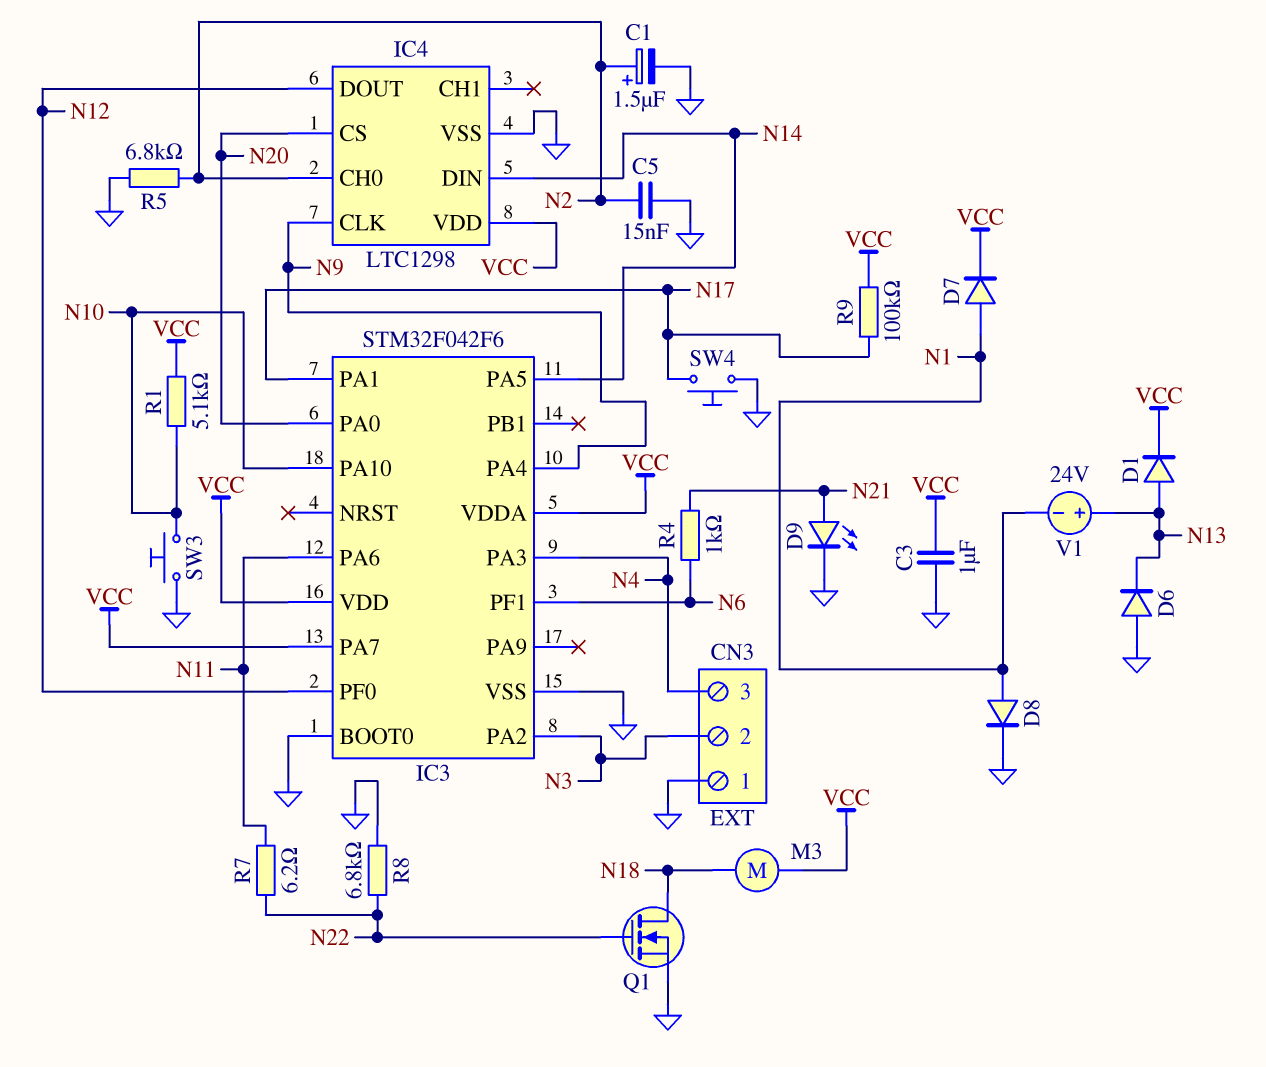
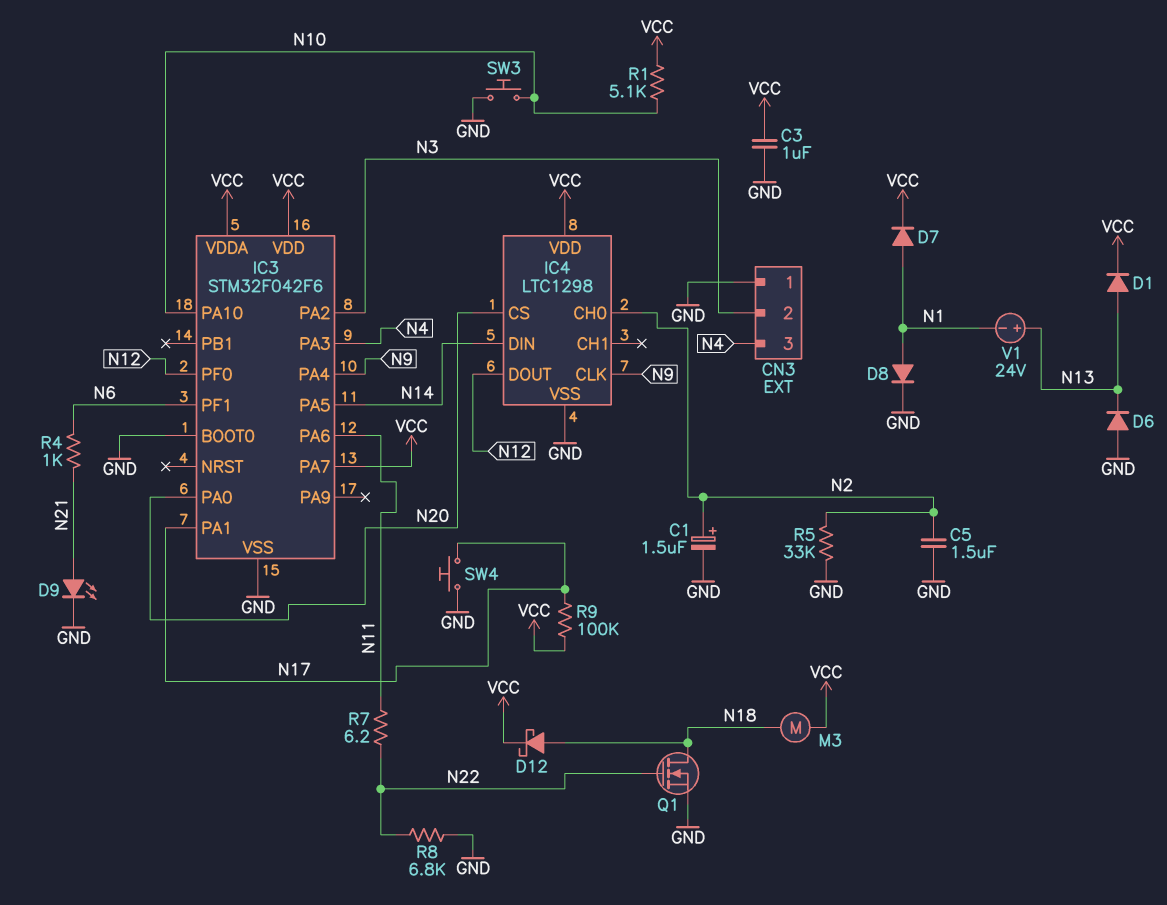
C5: 15nF (GND, N2) -> 1.5uF (GND, N2)
D12: none -> schottky (A N18, K VCC)
R5: 6.8k (GND, N2) -> 33k (GND, N2)

